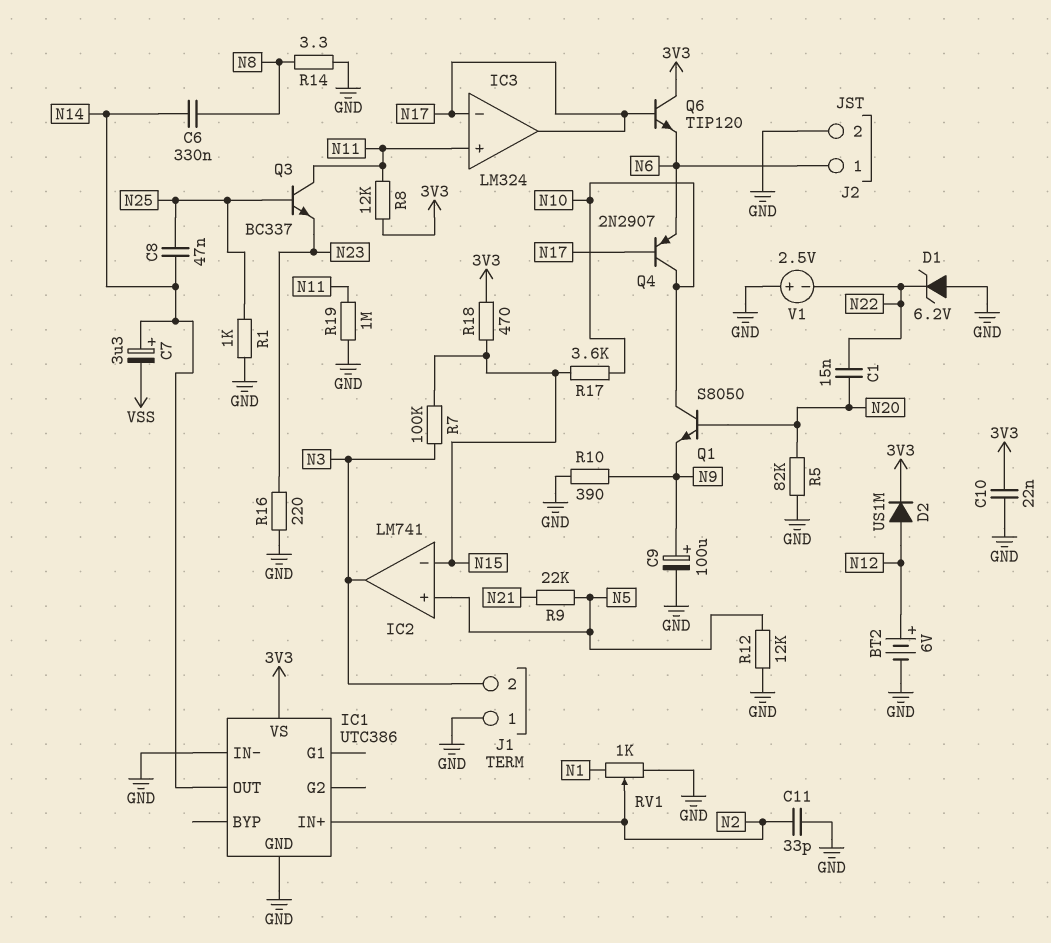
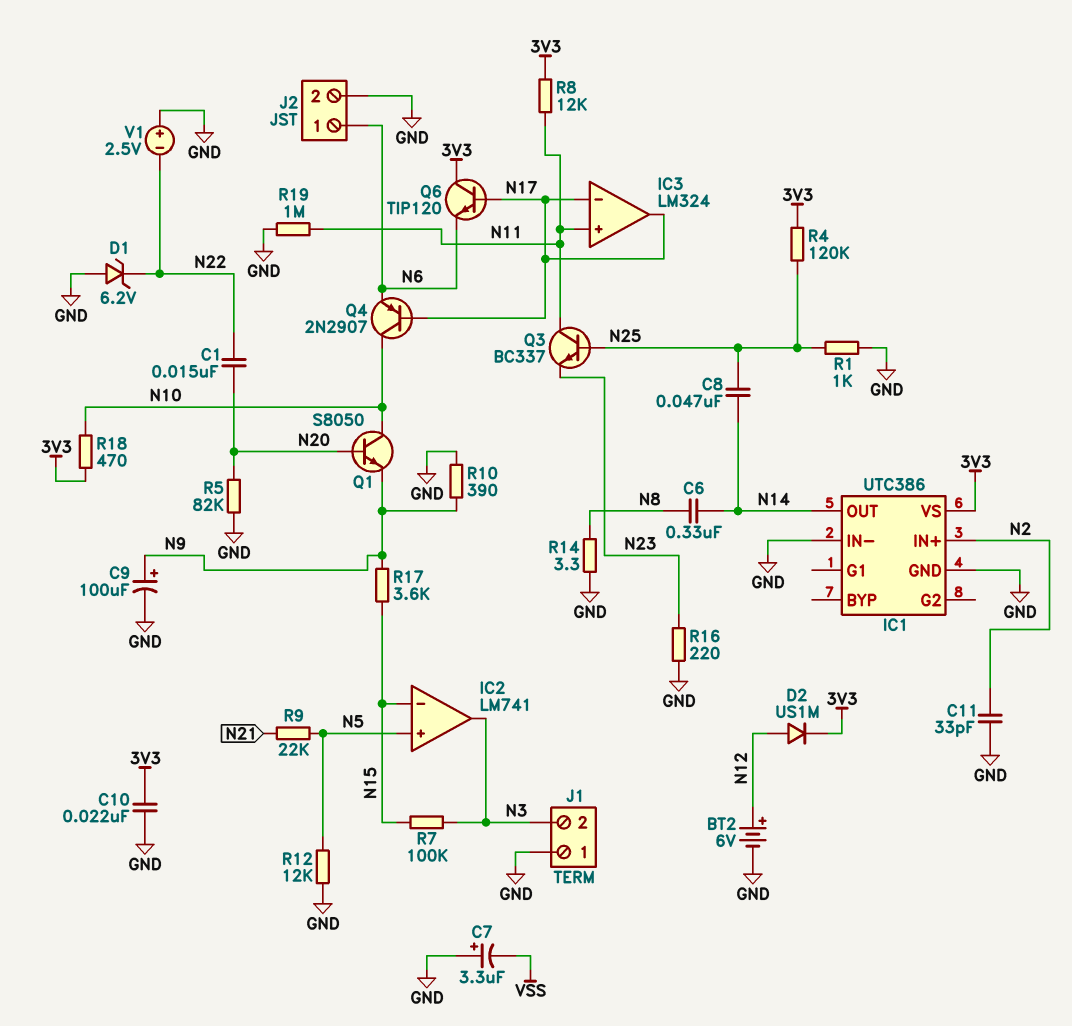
C7: 3.3uF (plus N14, minus VSS) -> 3.3uF (plus GND, minus VSS)
R4: none -> 120k (3V3, N25)
R17: 3.6k (N10, N15) -> 3.6k (N9, N15)
R18: 470 (3V3, N15) -> 470 (3V3, N10)
RV1: 1k (GND, N1, wiper N2) -> none

